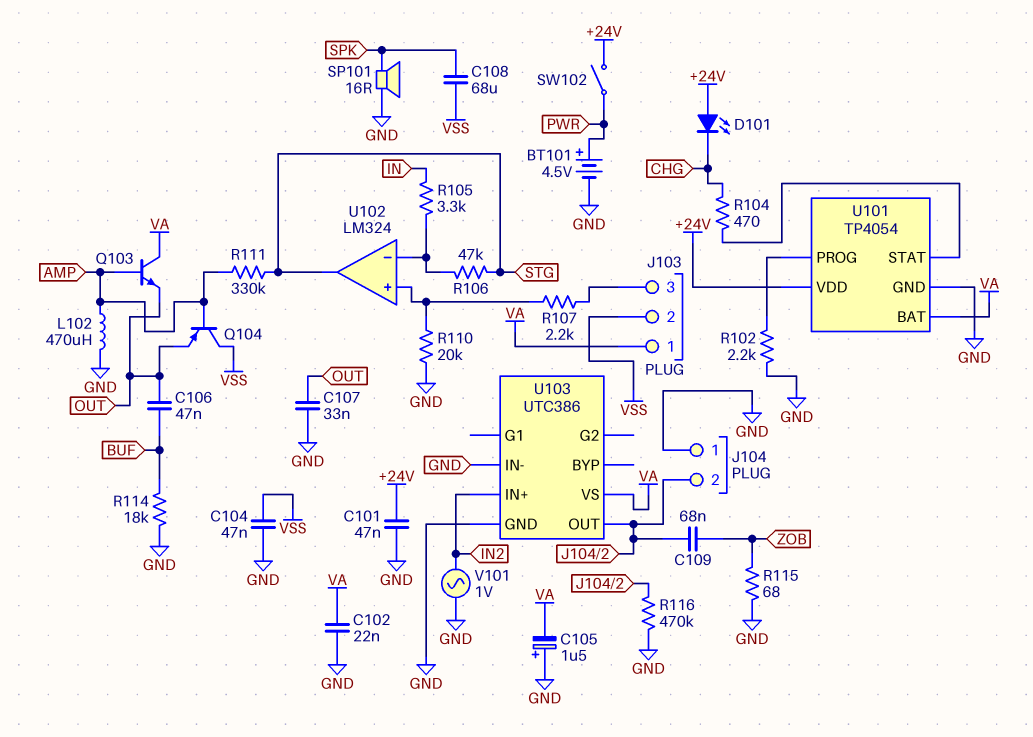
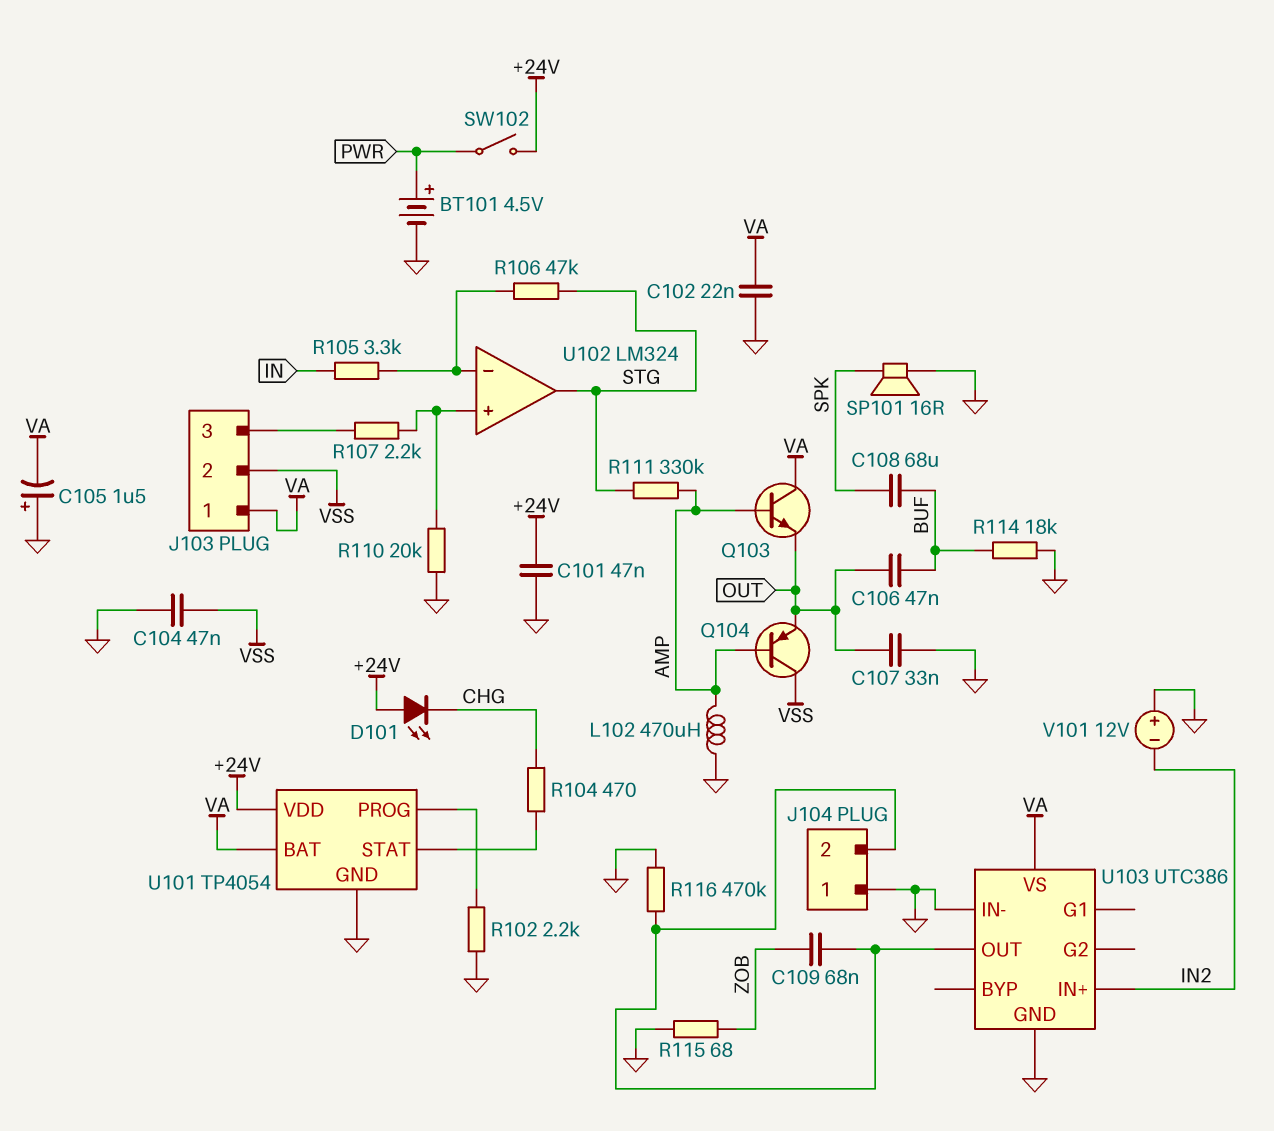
C108: 68uF (SPK, VSS) -> 68uF (BUF, SPK)
V101: AC 1V (GND, IN2) -> 12V (plus GND, minus IN2)

